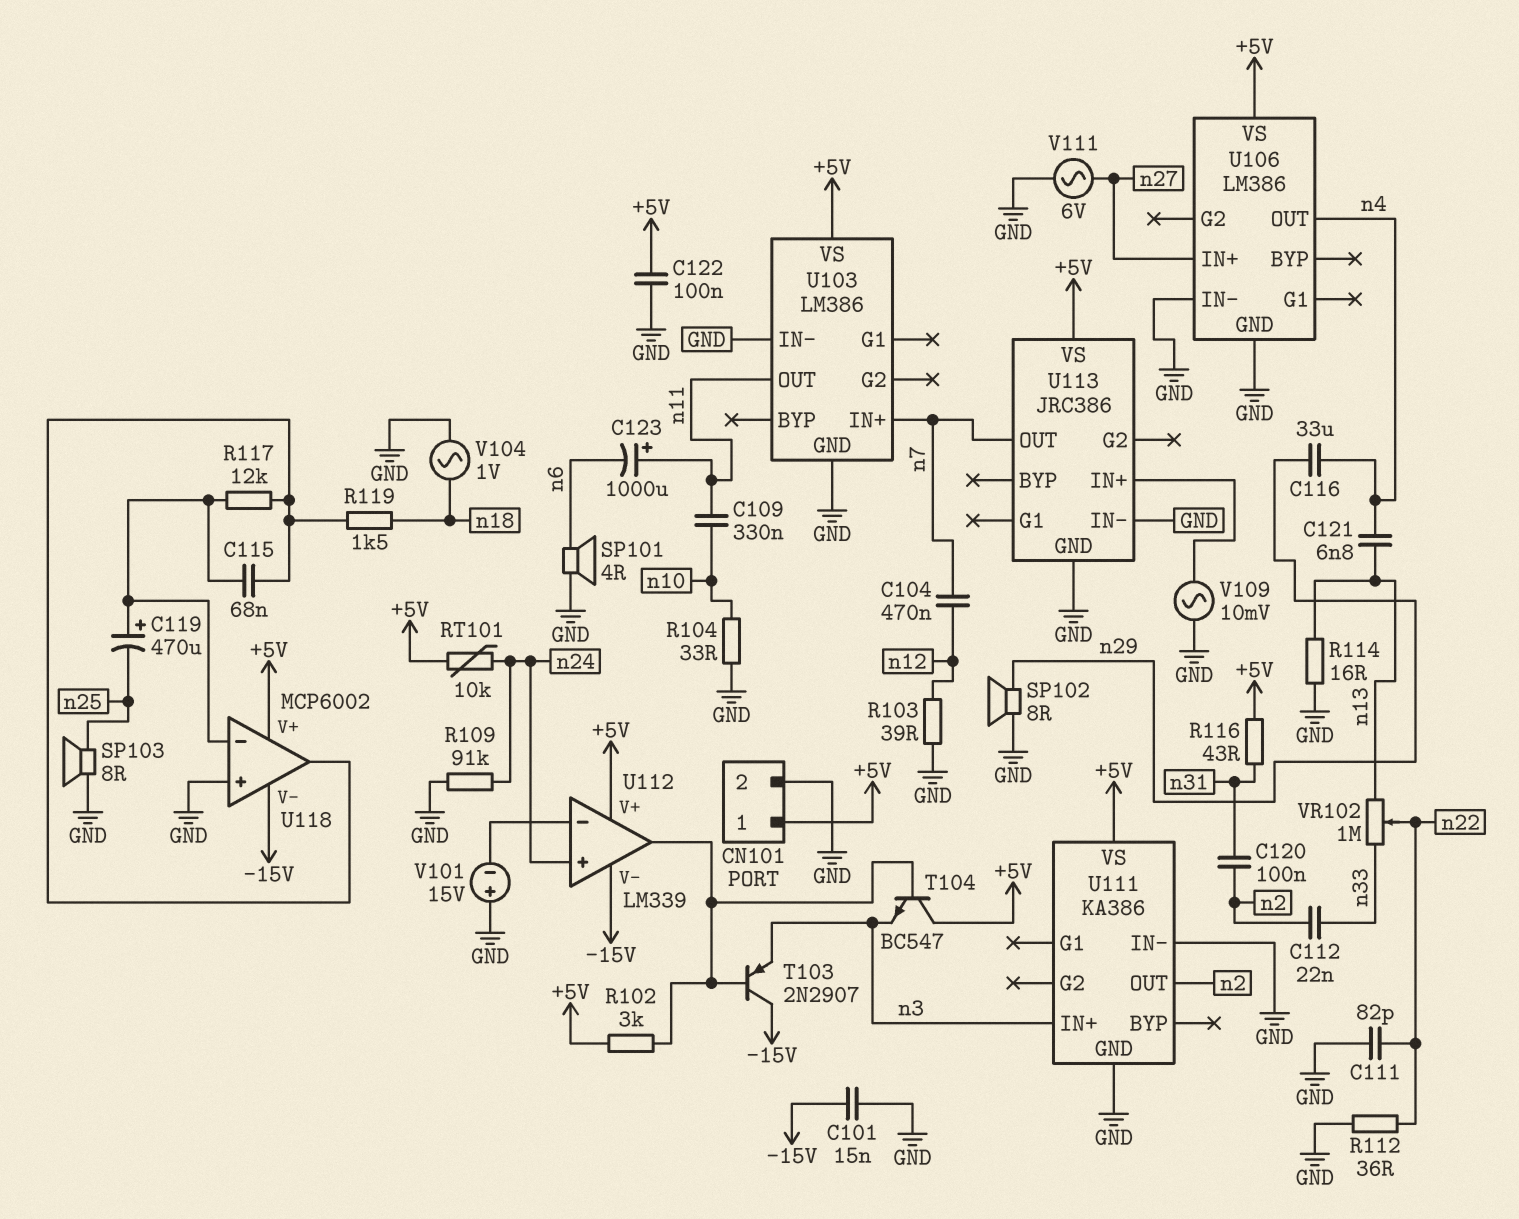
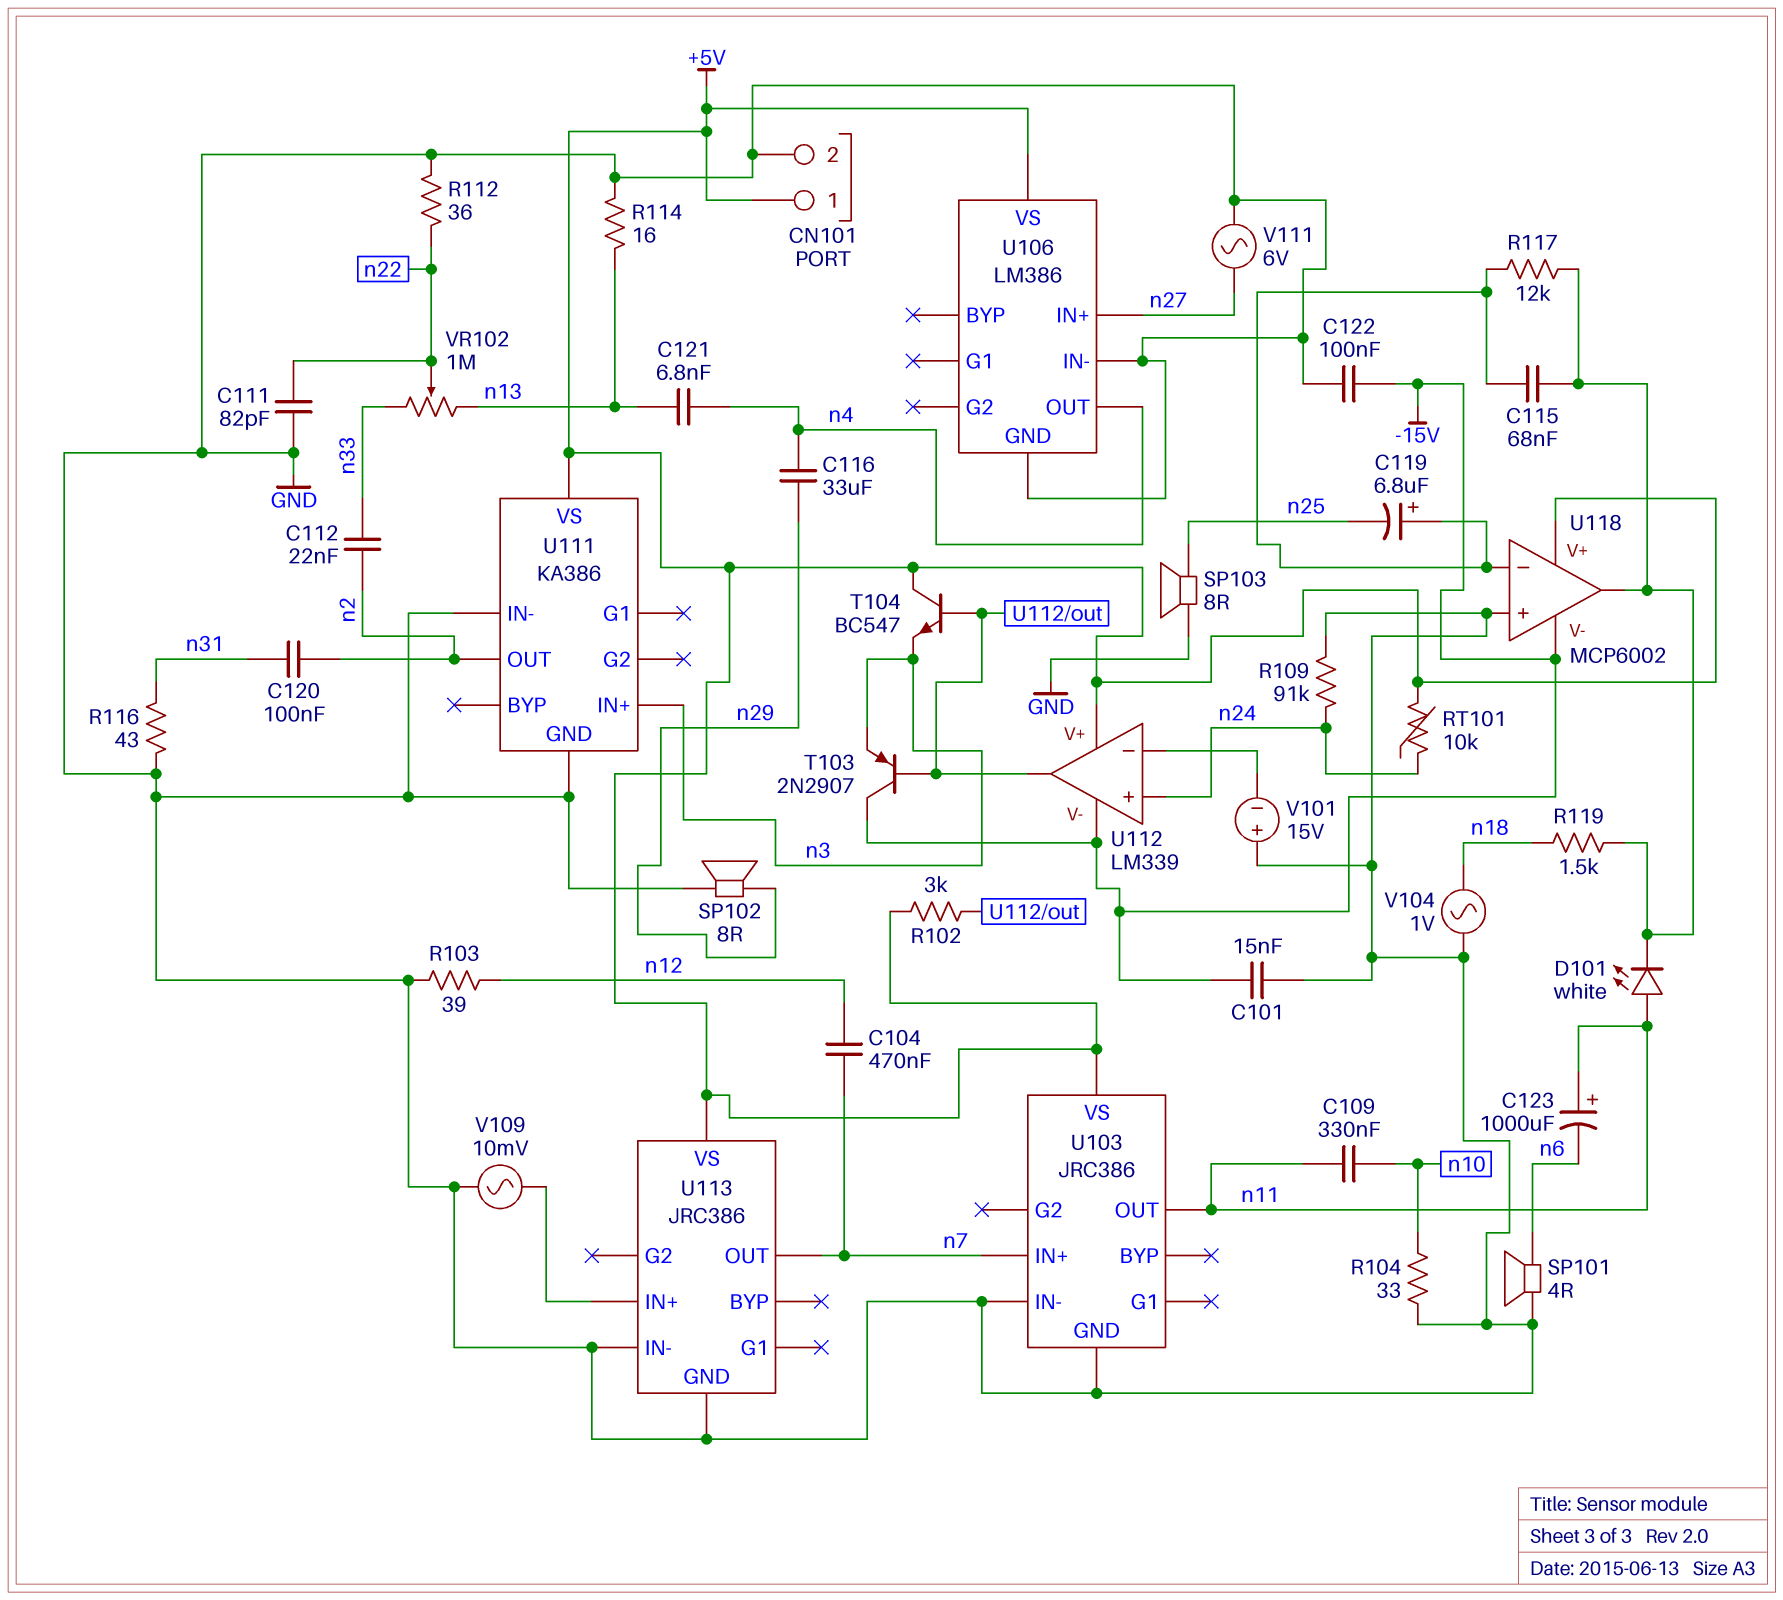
C119: 470uF (plus U118/in-, minus n25) -> 6.8uF (plus U118/in-, minus n25)
C122: 100nF (+5V, GND) -> 100nF (-15V, GND)
D101: none -> LED white (A n11, K U118/out)
R116: 43 (+5V, n31) -> 43 (GND, n31)
U103: LM386 -> JRC386

